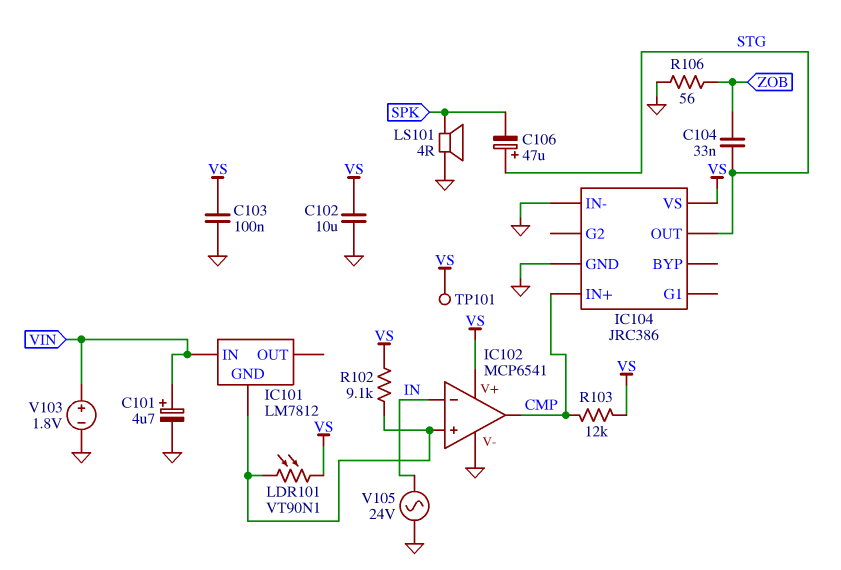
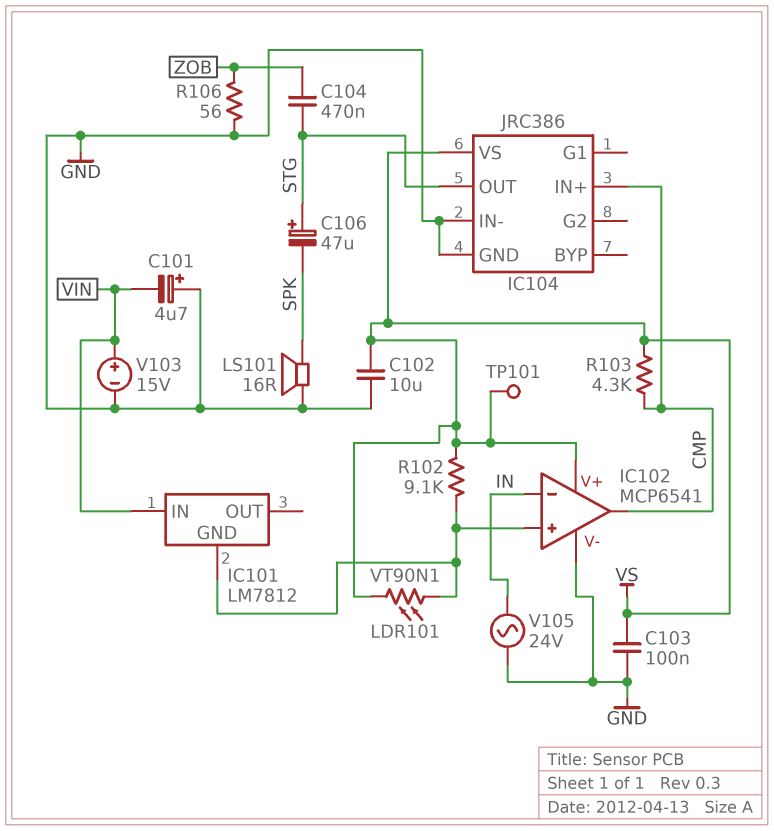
C101: 4.7uF (plus VIN, minus GND) -> 4.7uF (plus GND, minus VIN)
C104: 33nF (STG, ZOB) -> 470nF (STG, ZOB)
LS101: speaker 4R (GND, SPK) -> speaker 16R (GND, SPK)
R103: 12k (CMP, VS) -> 4.3k (CMP, VS)
V103: 1.8V (plus VIN, minus GND) -> 15V (plus VIN, minus GND)

